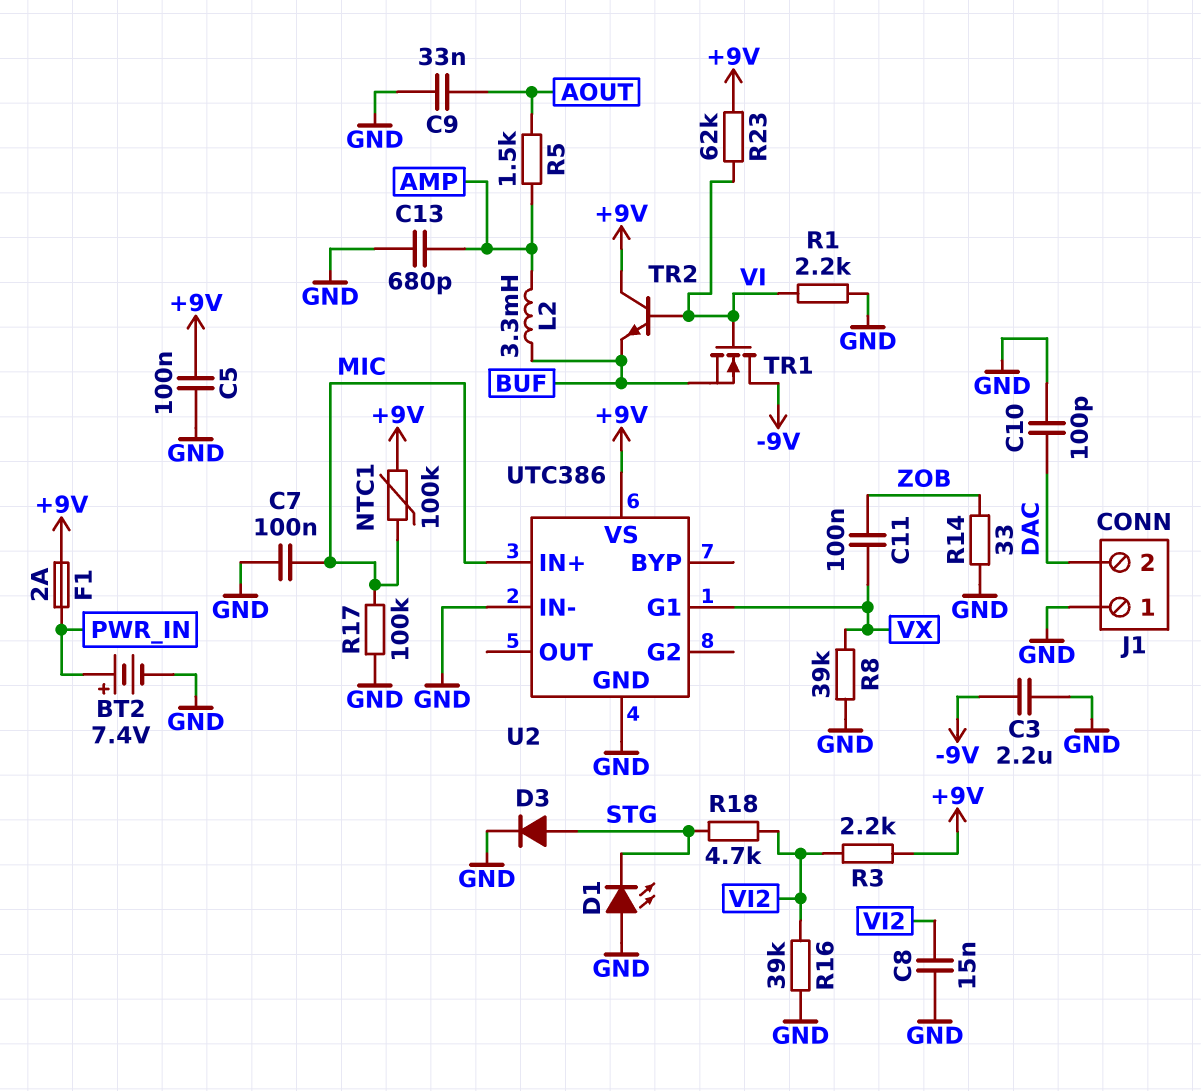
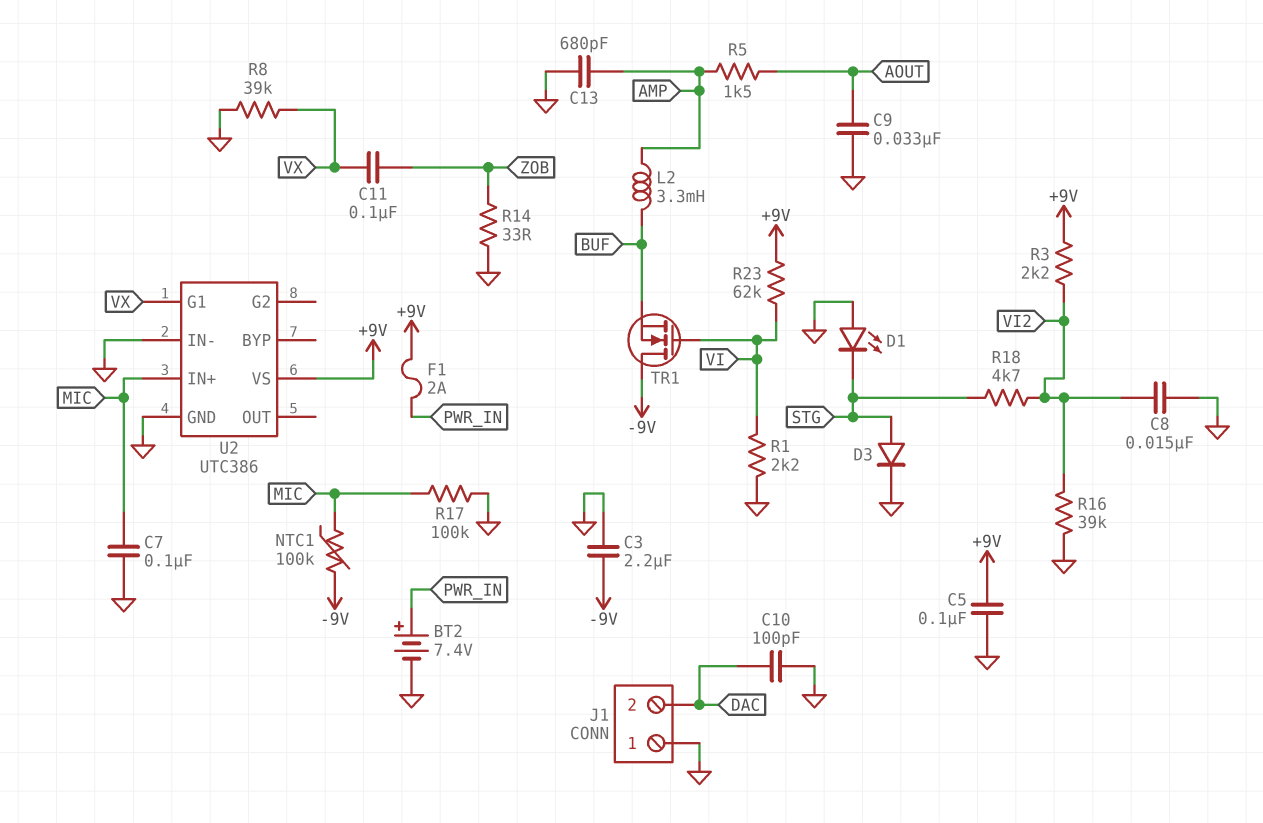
NTC1: 100k (+9V, MIC) -> 100k (-9V, MIC)
TR2: NPN (B VI, C +9V, E BUF) -> none

